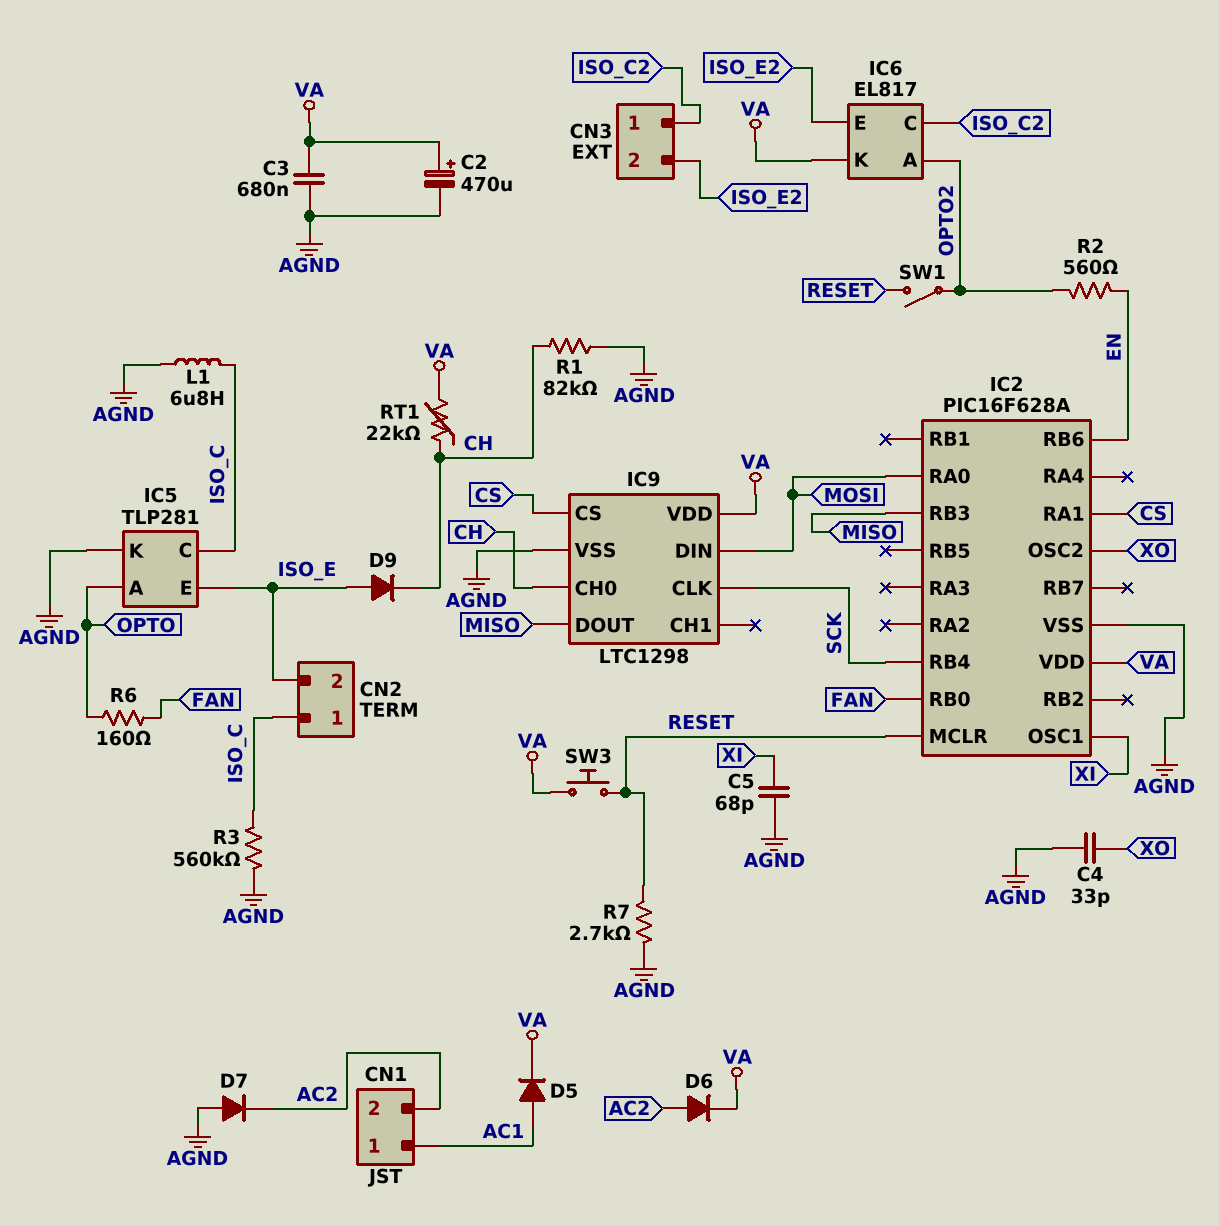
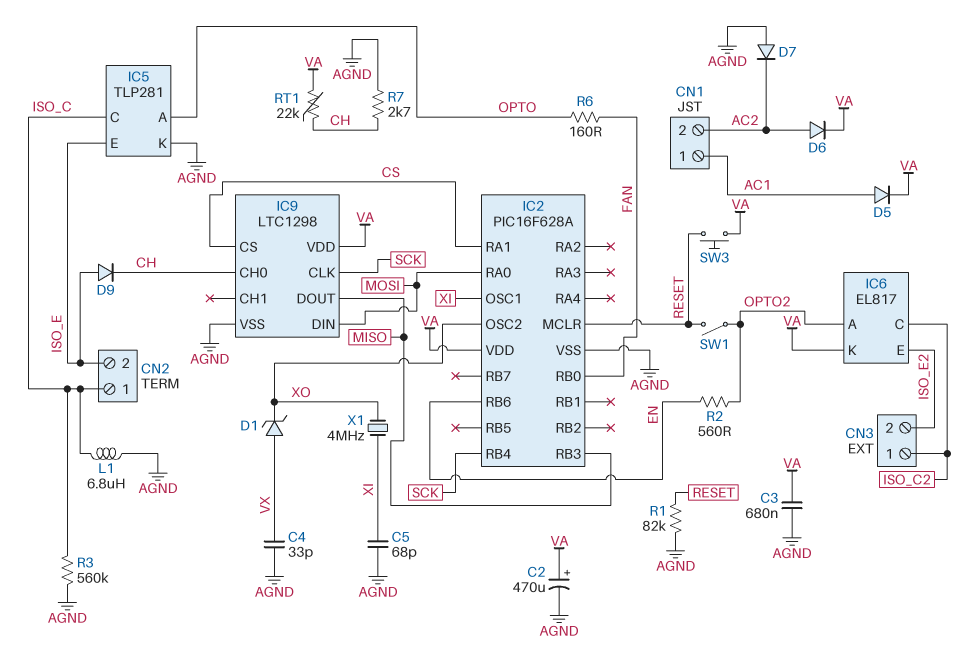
C4: 33pF (AGND, XO) -> 33pF (AGND, VX)
D1: none -> zener (A VX, K XO)
R1: 82k (AGND, CH) -> 82k (AGND, RESET)
R7: 2.7k (AGND, RESET) -> 2.7k (AGND, CH)
X1: none -> 4MHz (XI, XO)

